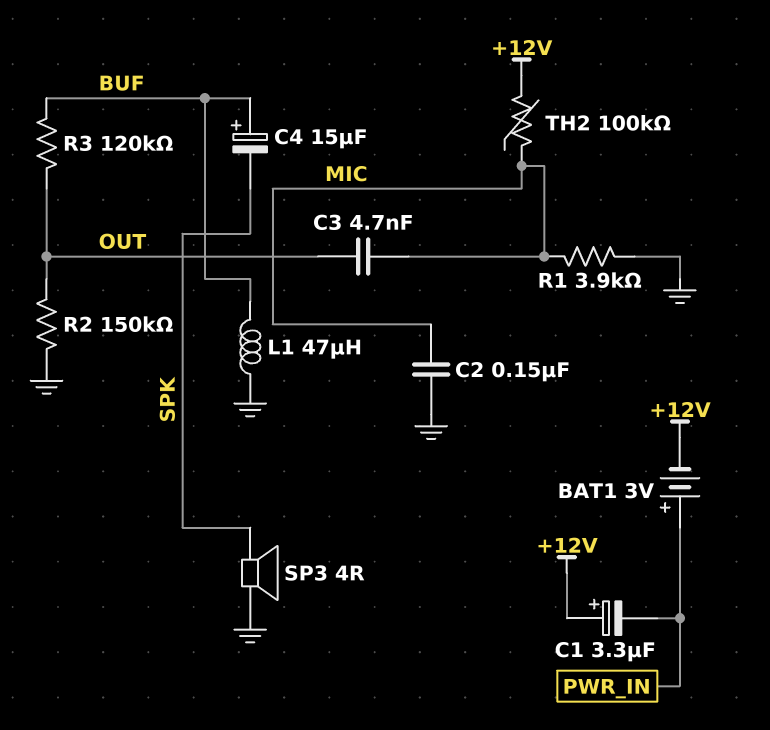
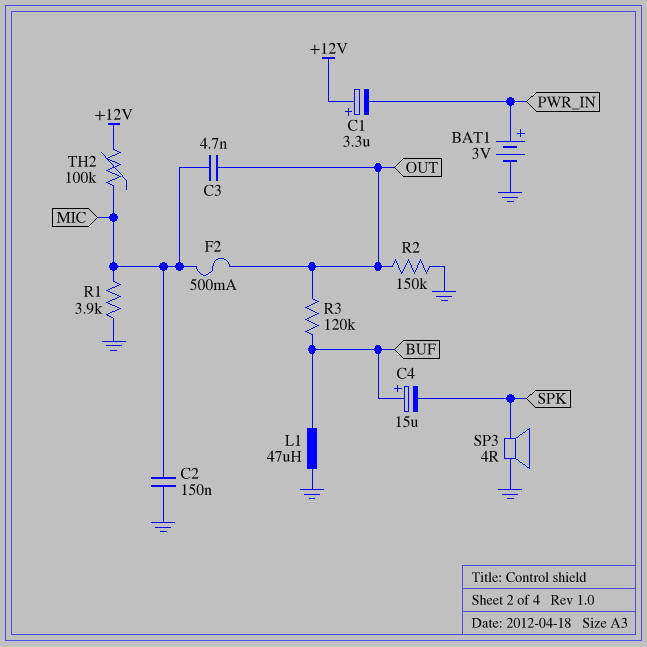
BAT1: 3V (plus PWR_IN, minus +12V) -> 3V (plus PWR_IN, minus GND)
F2: none -> 500mA (MIC, OUT)

